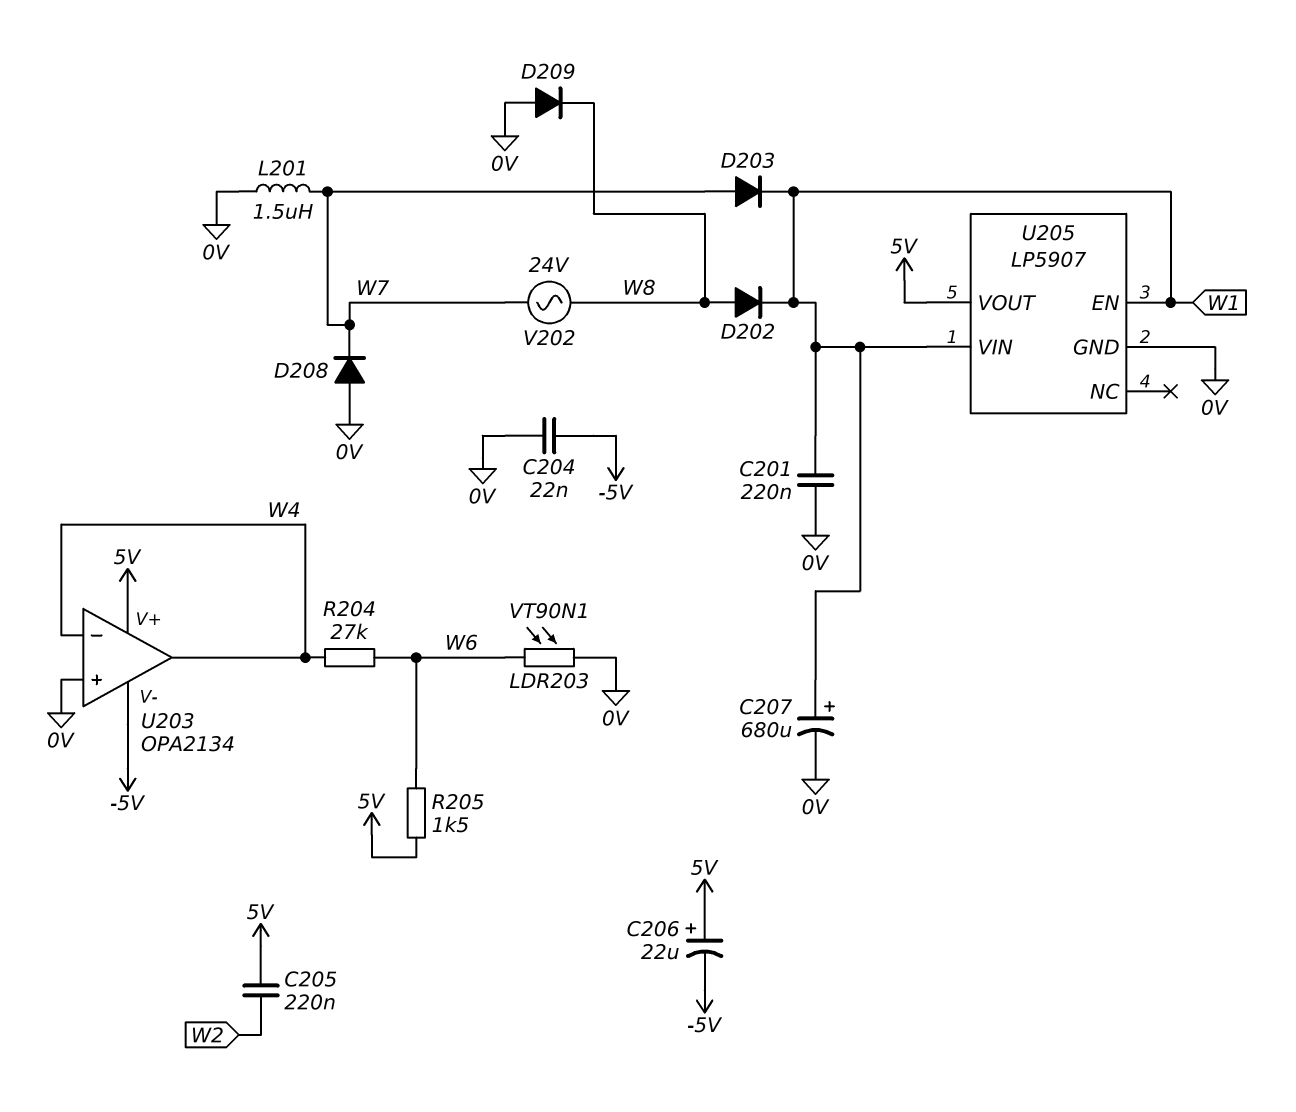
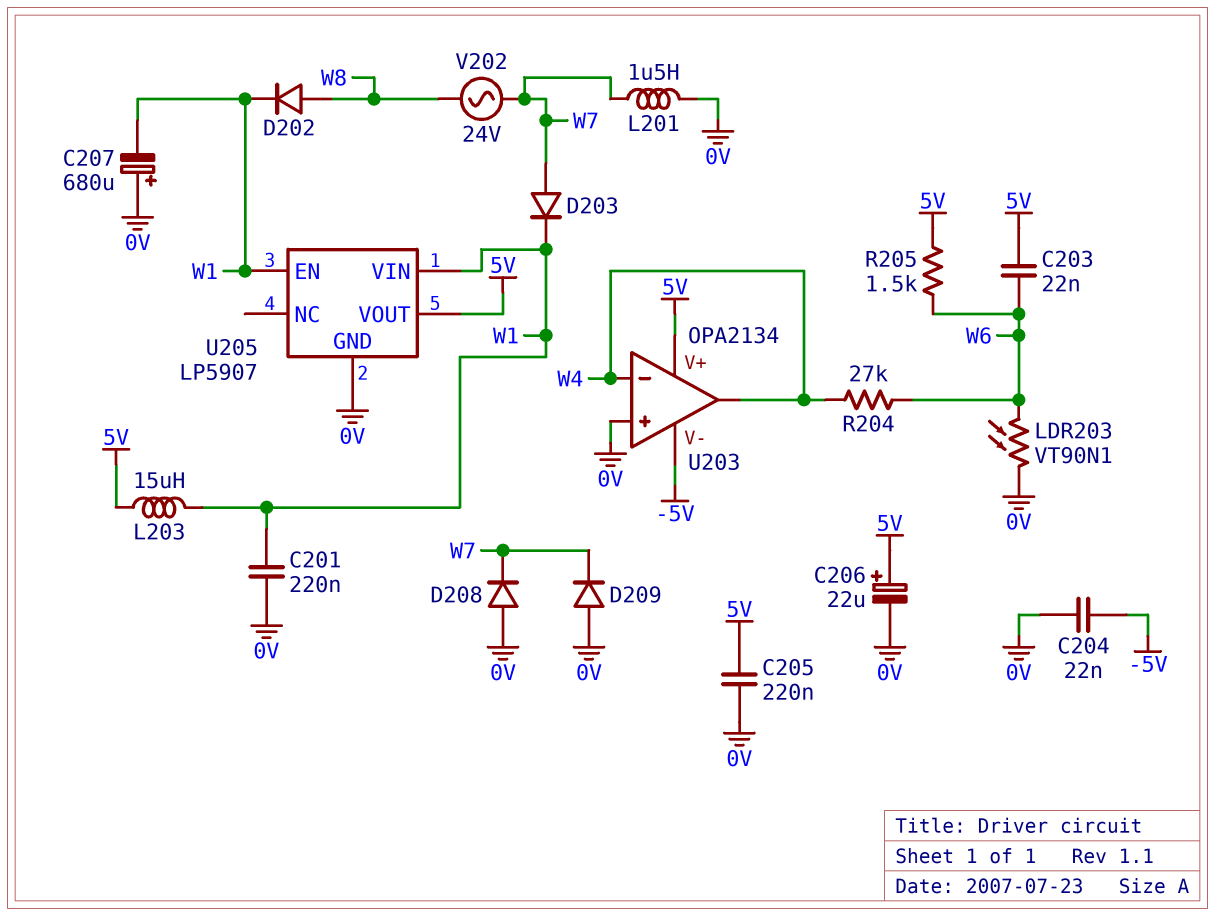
C203: none -> 22nF (5V, W6)
C205: 220nF (5V, W2) -> 220nF (0V, 5V)
C206: 22uF (plus 5V, minus -5V) -> 22uF (plus 5V, minus 0V)
C207: 680uF (plus W1, minus 0V) -> 680uF (plus 0V, minus W1)
D209: diode (A 0V, K W8) -> diode (A 0V, K W7)
L203: none -> 15uH (5V, W1)

